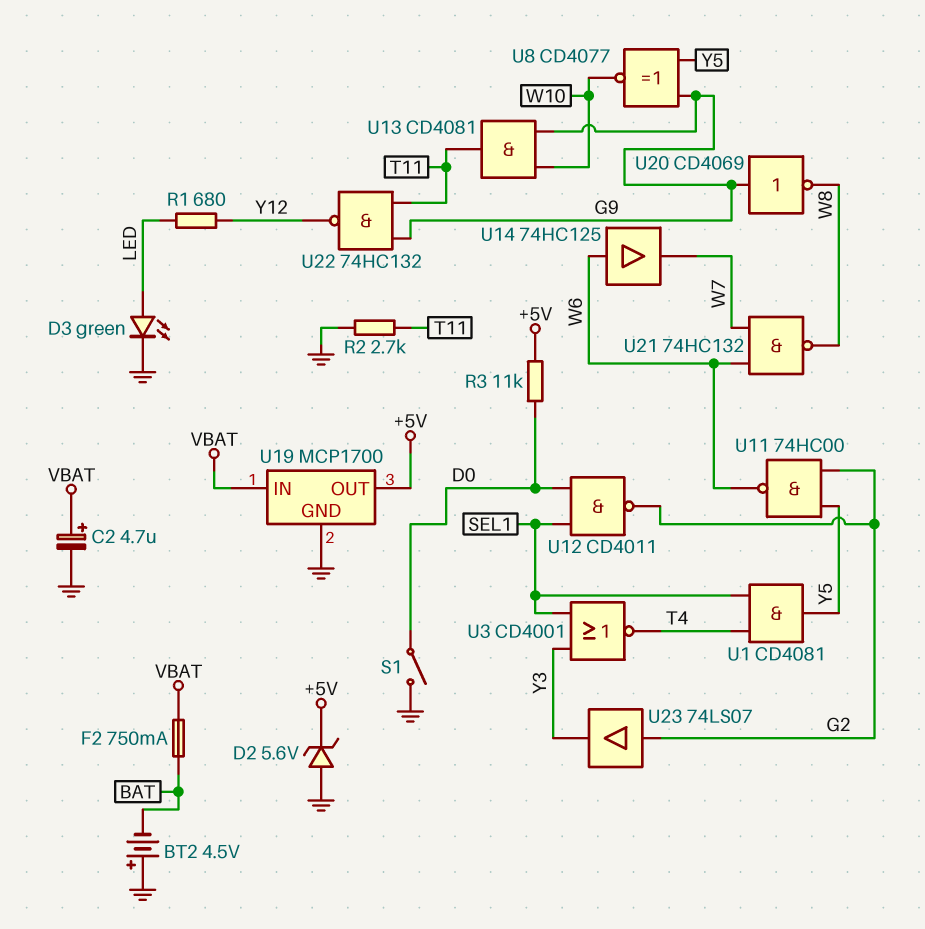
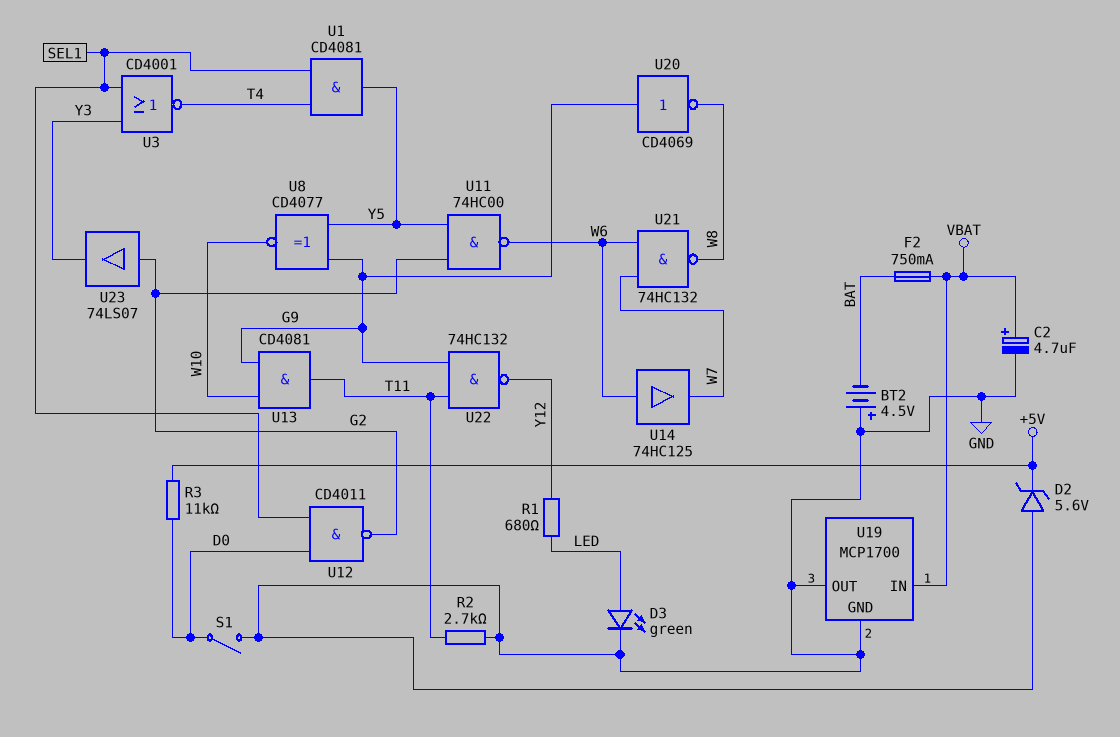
U19 pin OUT: +5V -> GND

